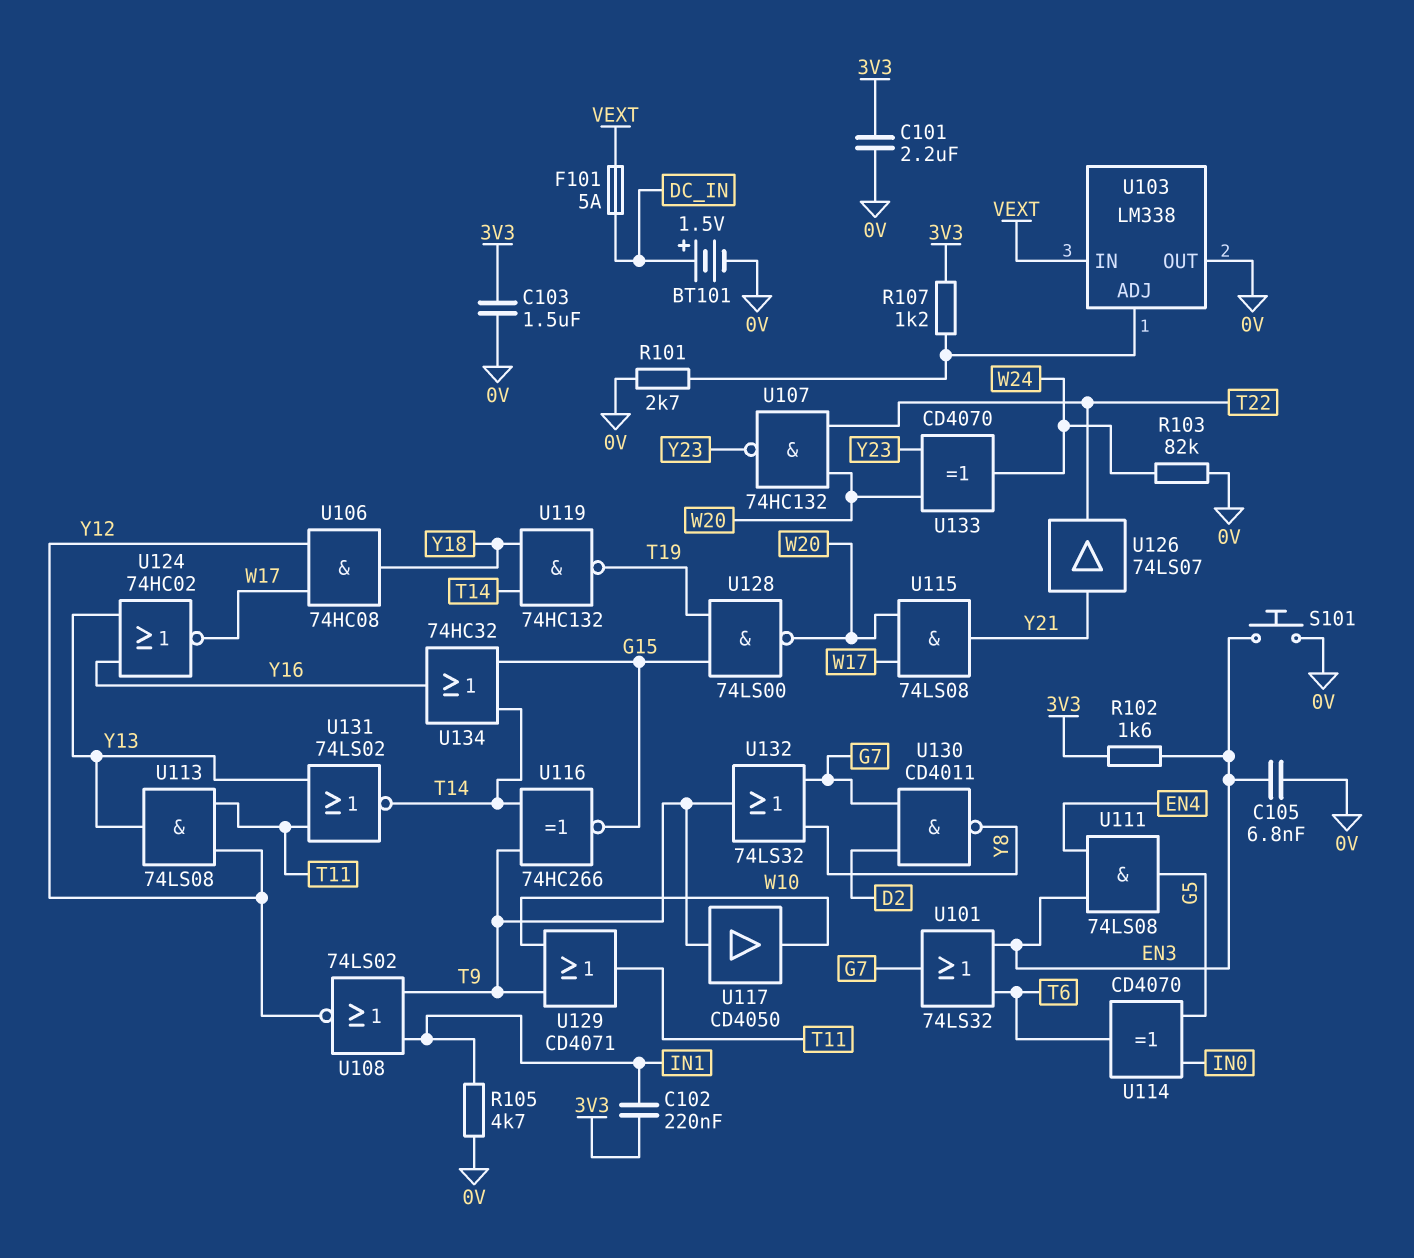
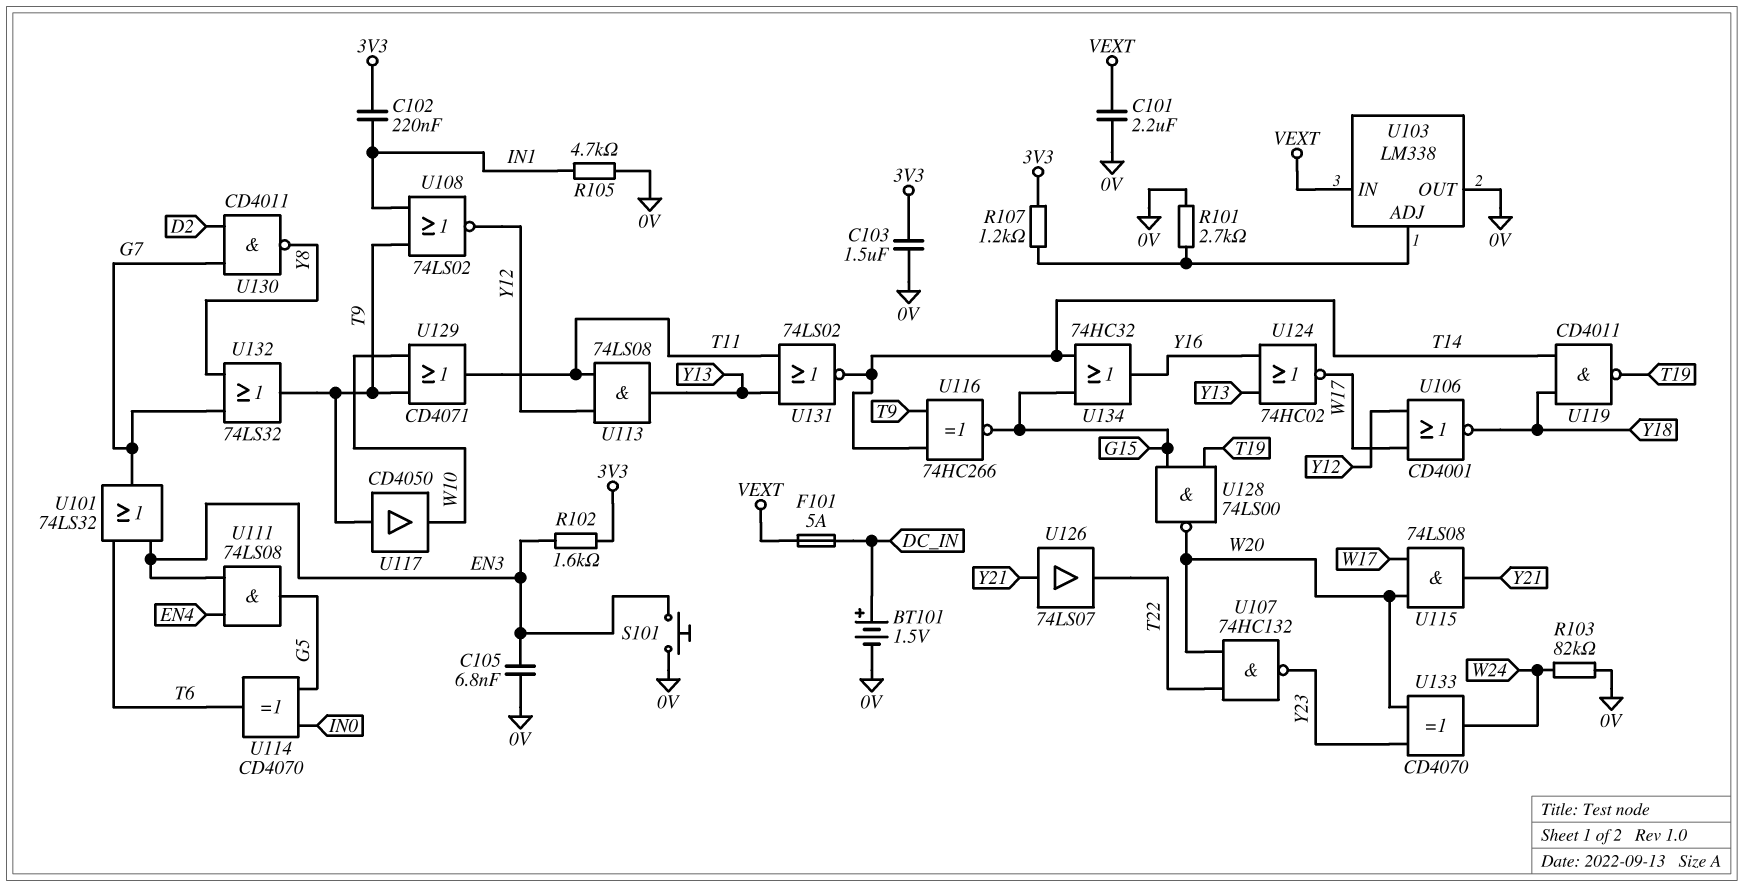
C101: 2.2uF (0V, 3V3) -> 2.2uF (0V, VEXT)
U106: AND 74HC08 (in W17, in Y12, out Y18) -> NOR CD4001 (in W17, in Y12, out Y18)
U119: NAND 74HC132 (in T14, in Y18, out T19) -> NAND CD4011 (in T14, in Y18, out T19)

